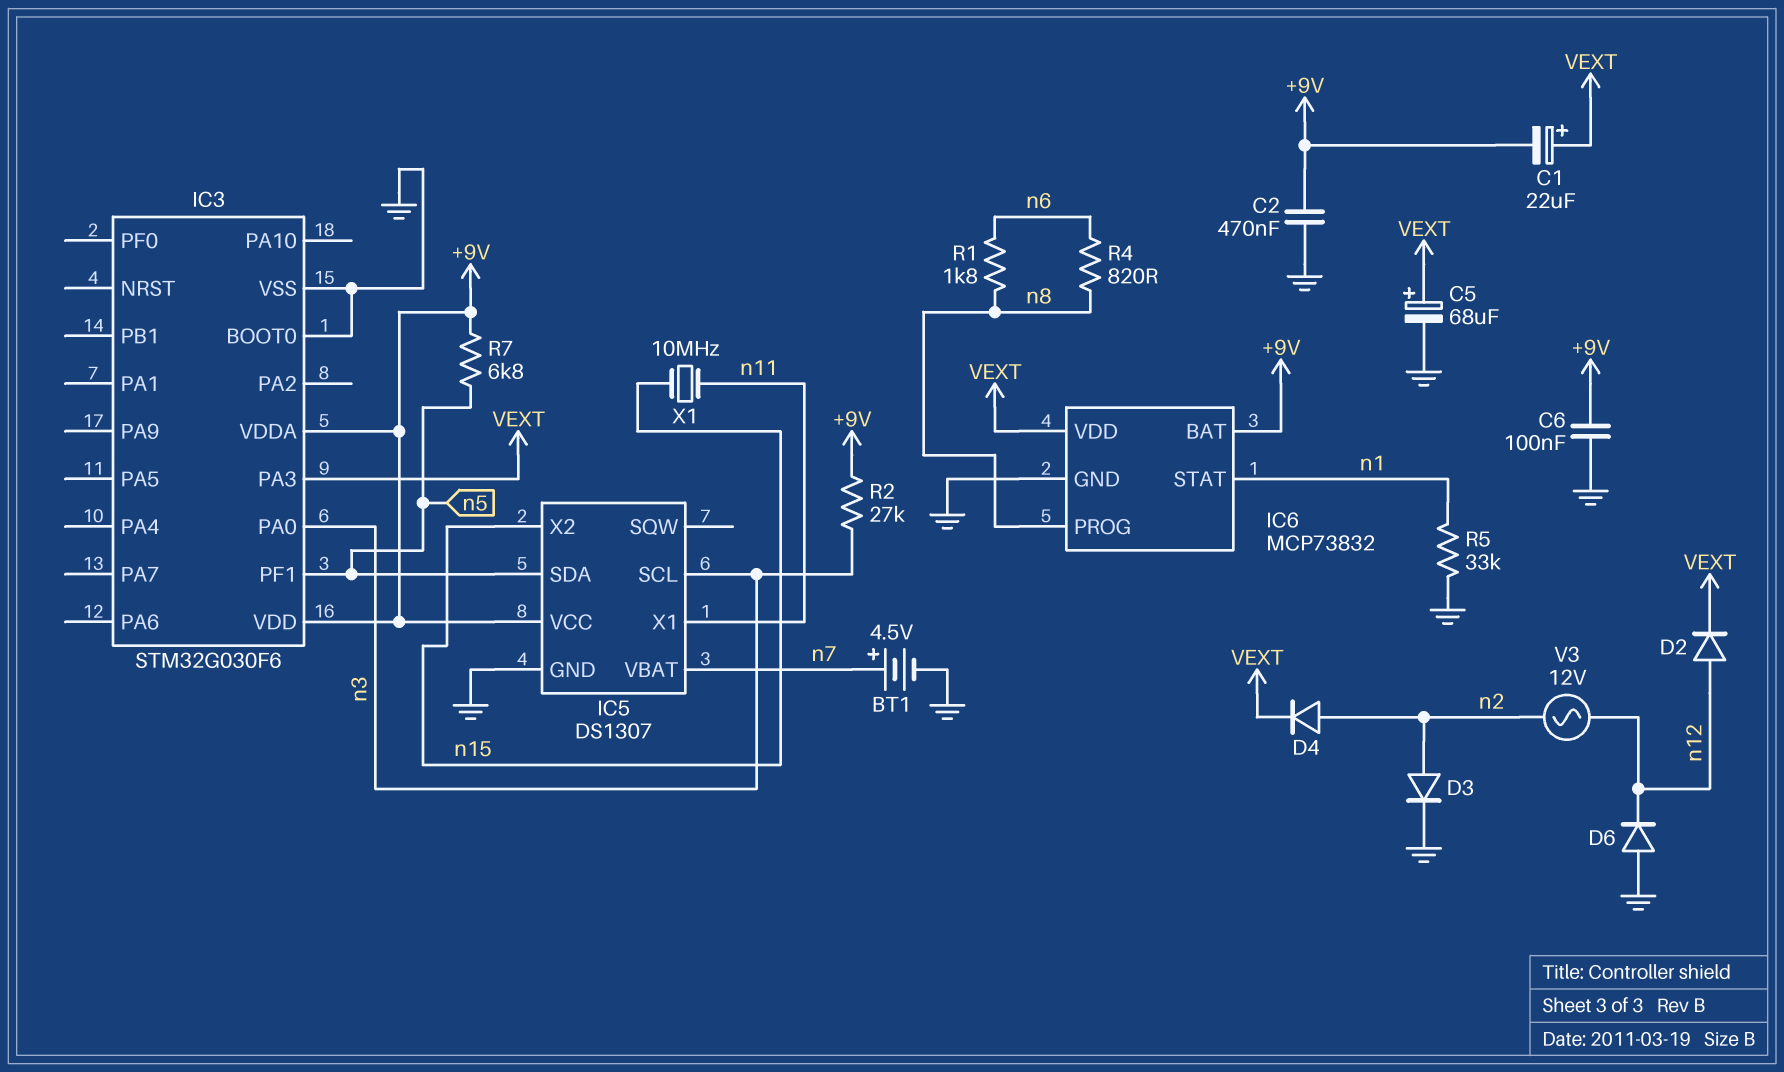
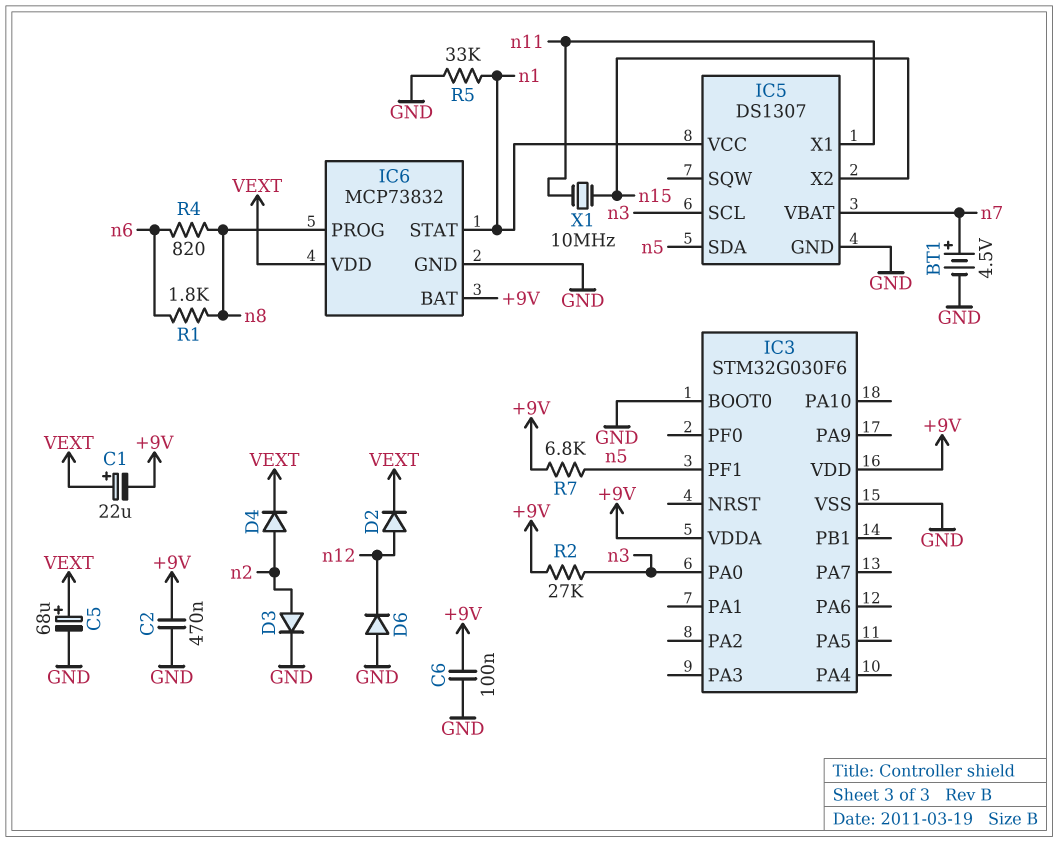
IC3 pin PA3: VEXT -> none
IC5 pin VCC: +9V -> n1
V3: AC 12V (n2, n12) -> none

